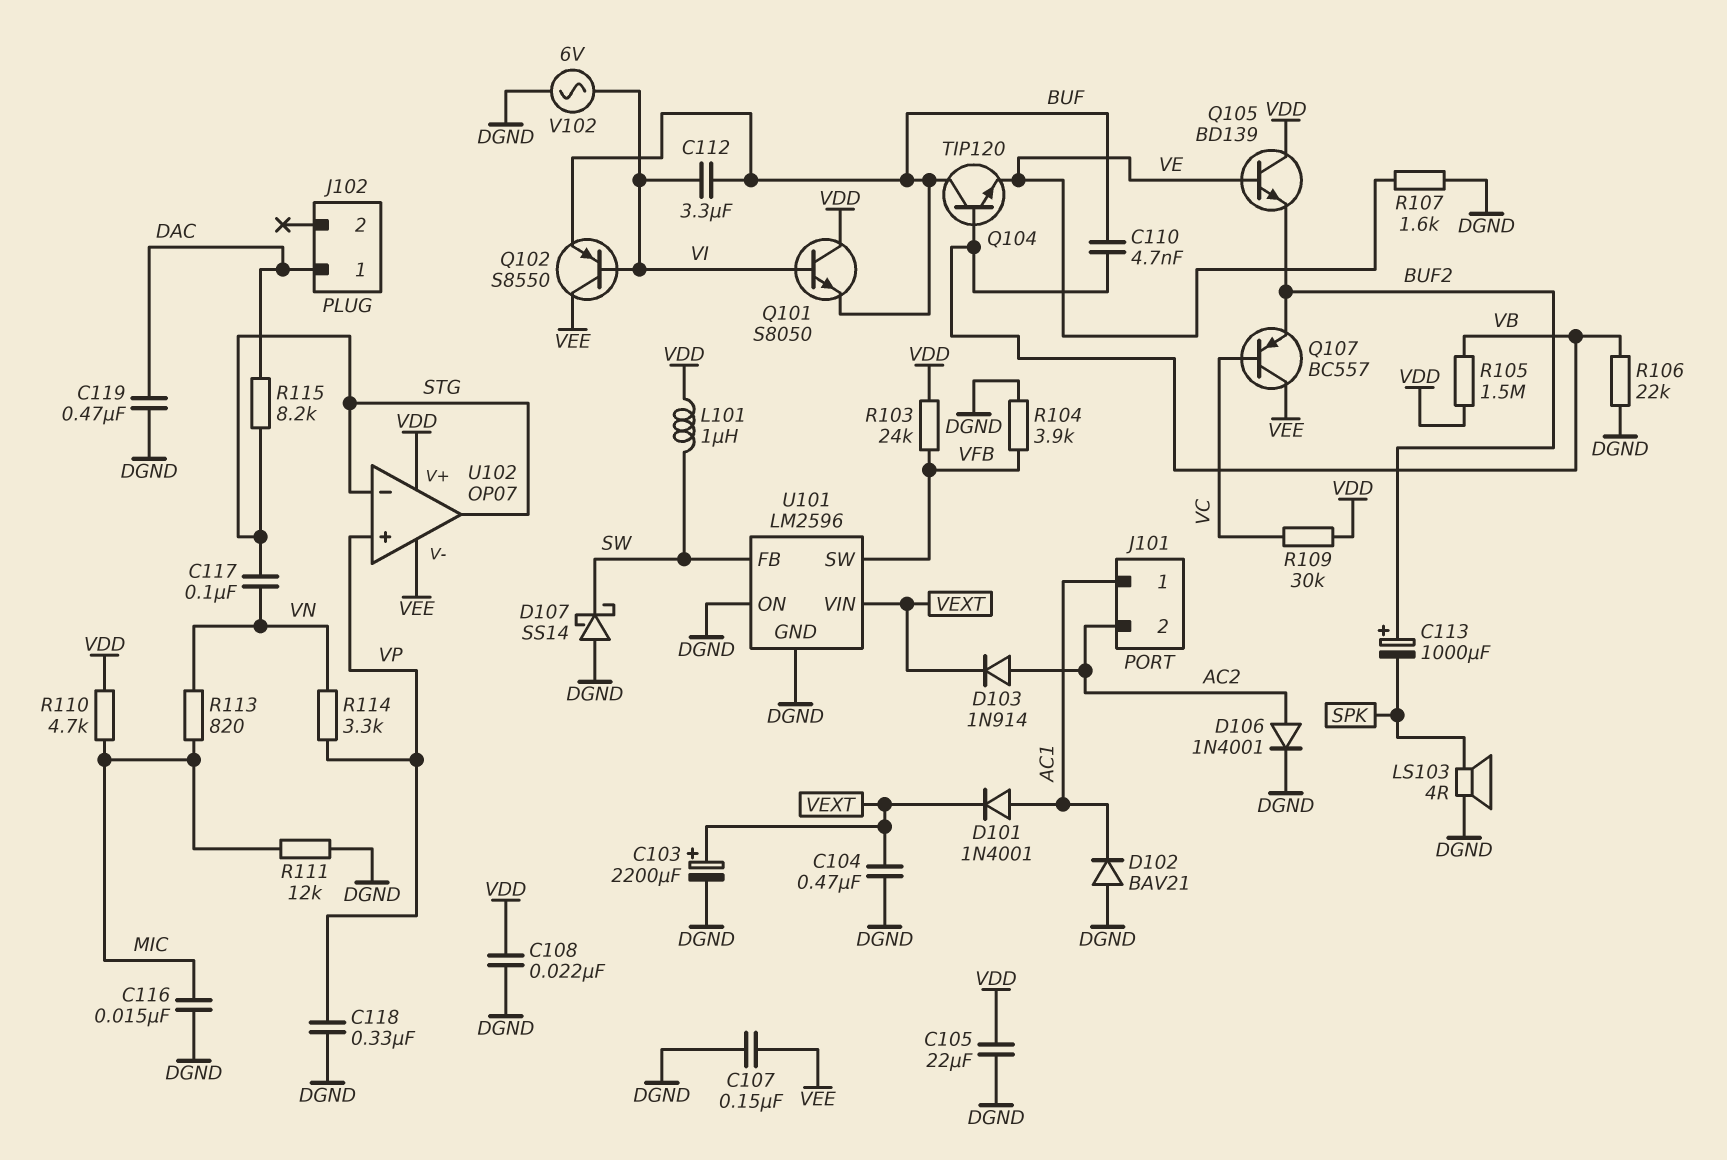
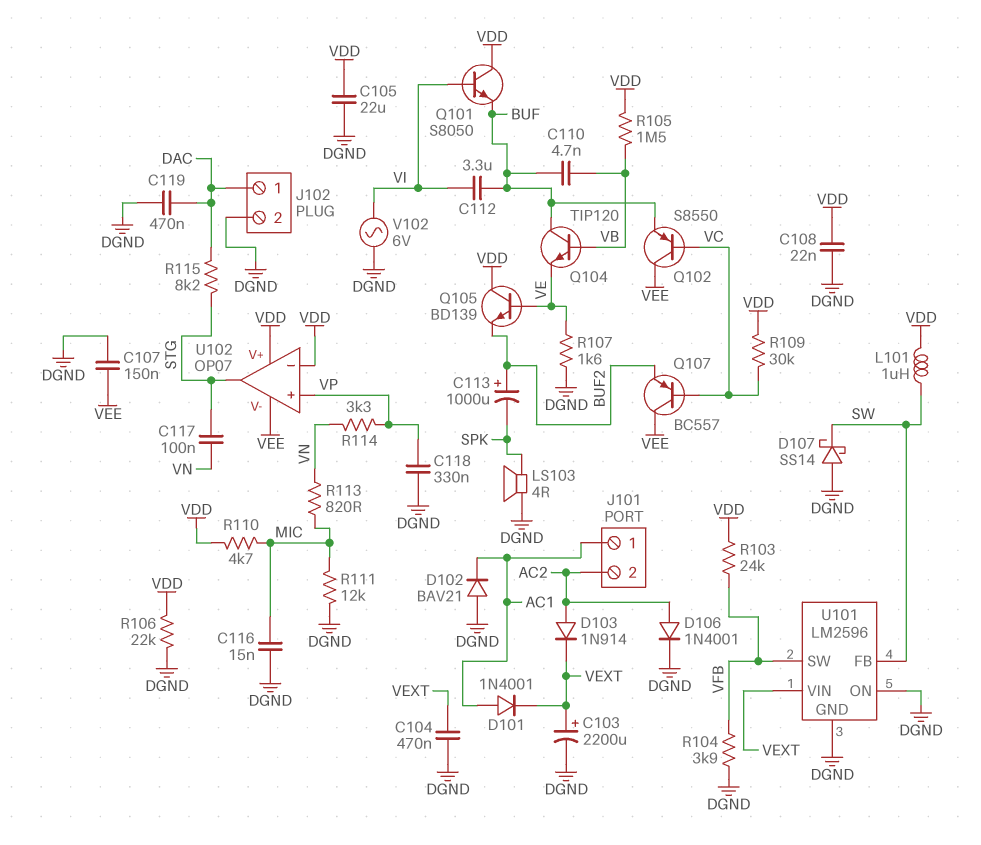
J102 pin 2: none -> DGND
Q102: PNP S8550 (B VI, C VEE, E BUF) -> PNP S8550 (B VC, C VEE, E BUF)
R106: 22k (DGND, VB) -> 22k (DGND, VDD)
U102 pin in-: STG -> VDD

